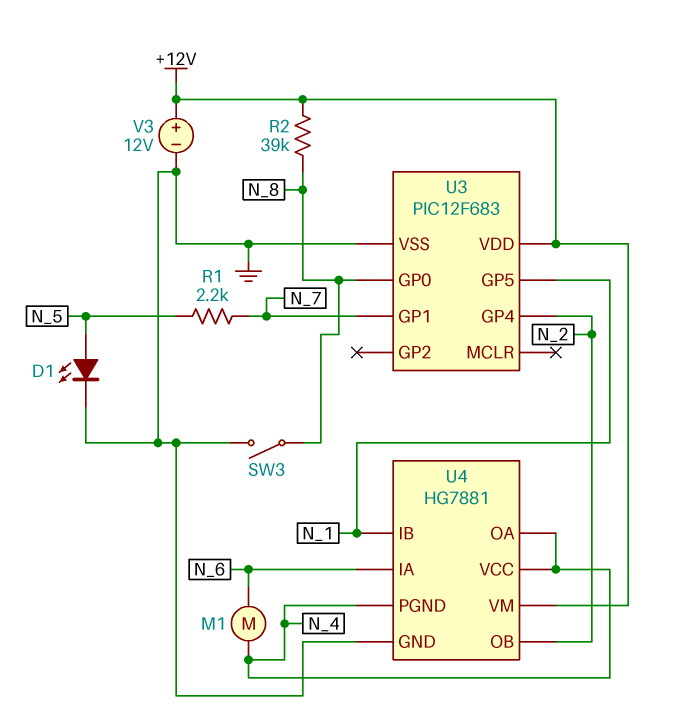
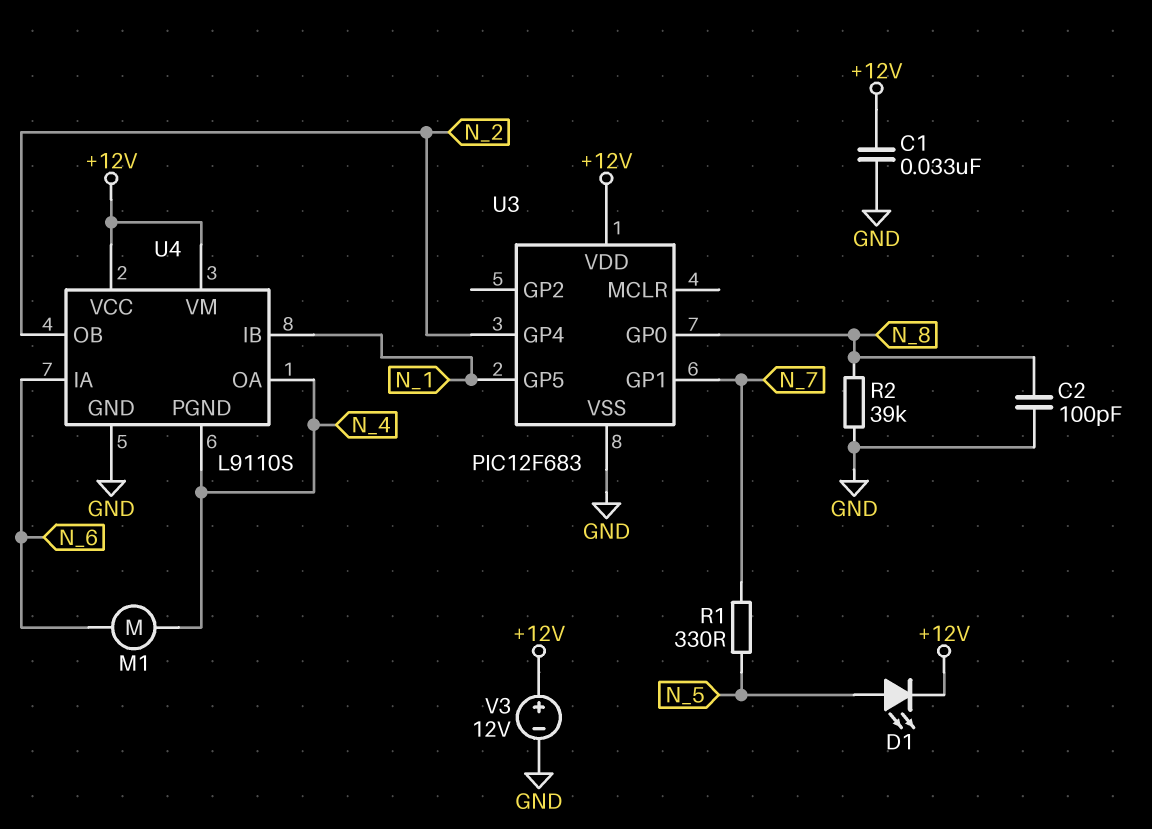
C1: none -> 33nF (+12V, GND)
C2: none -> 100pF (GND, N_8)
D1: LED (A N_5, K GND) -> LED (A N_5, K +12V)
R1: 2.2k (N_5, N_7) -> 330 (N_5, N_7)
R2: 39k (+12V, N_8) -> 39k (GND, N_8)
SW3: switch (GND, N_8) -> none
U4: HG7881 -> L9110S
U4 pin VCC: N_4 -> +12V

